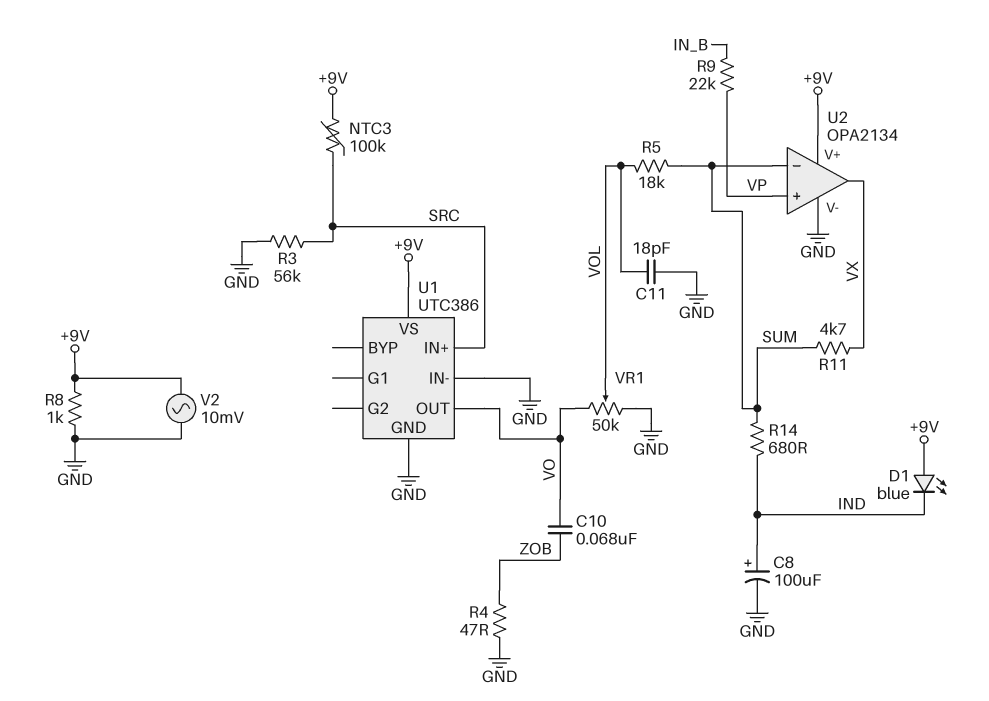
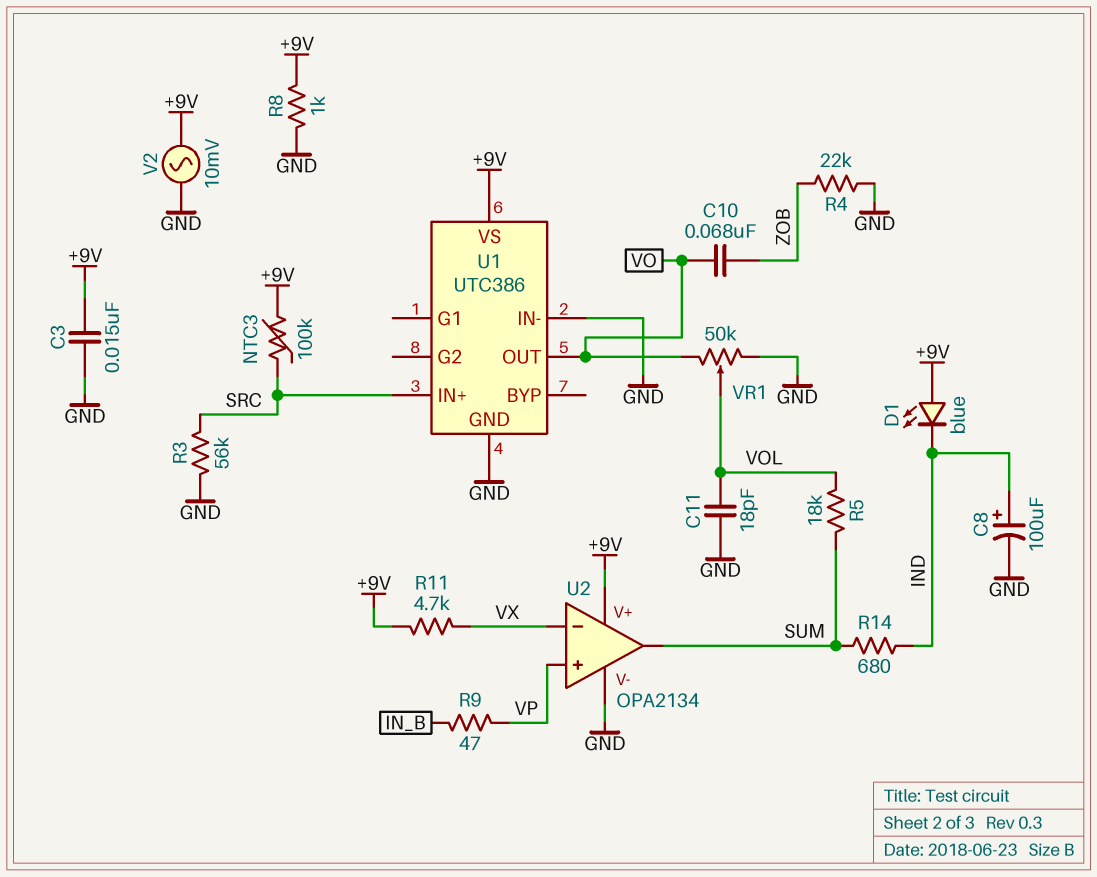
C3: none -> 15nF (+9V, GND)
R4: 47 (GND, ZOB) -> 22k (GND, ZOB)
R9: 22k (IN_B, VP) -> 47 (IN_B, VP)
R11: 4.7k (SUM, VX) -> 4.7k (+9V, VX)
U2 pin in-: SUM -> VX
U2 pin out: VX -> SUM

